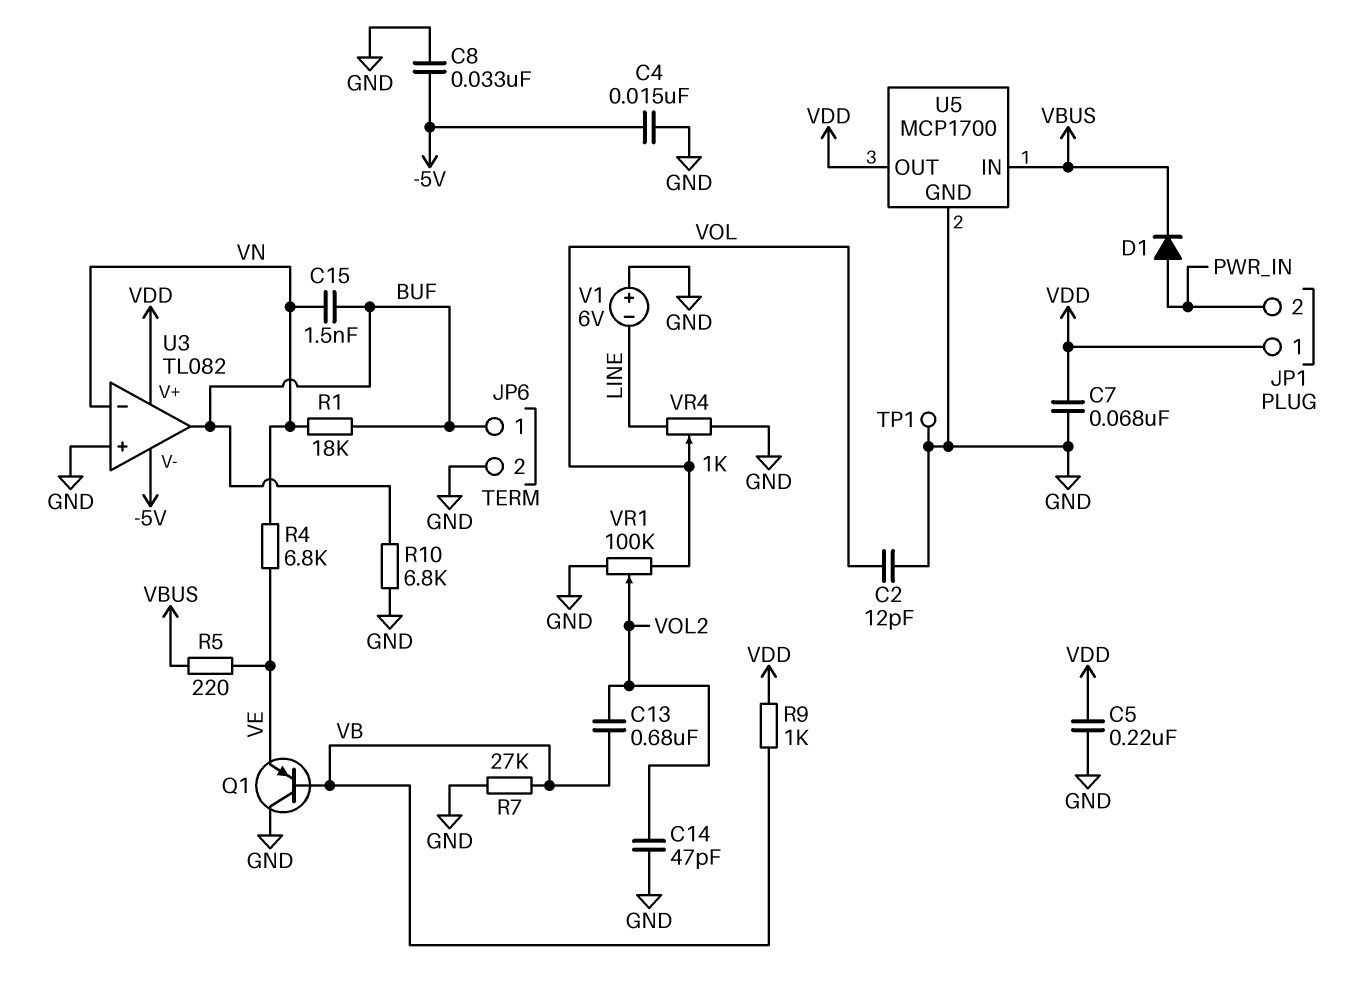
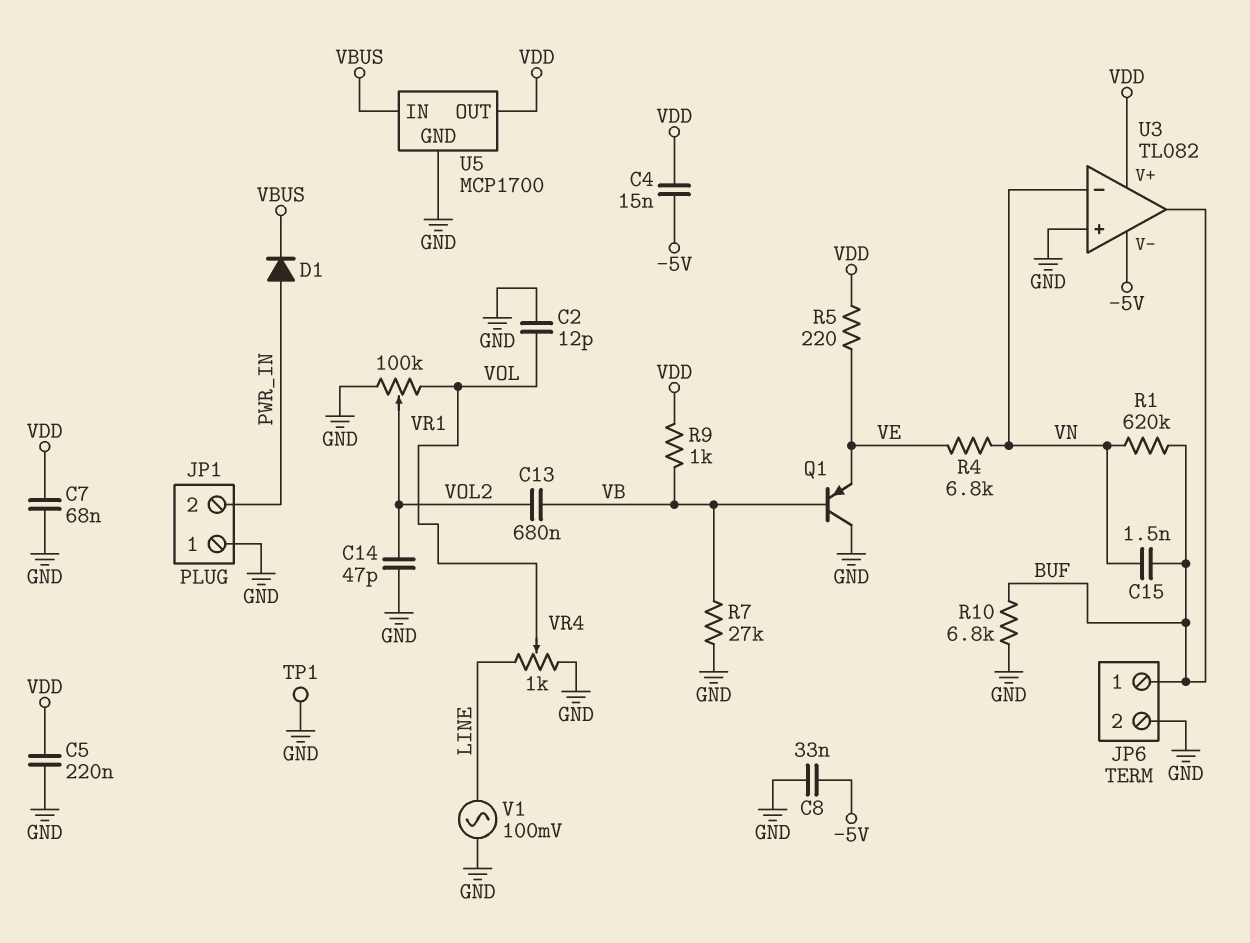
C4: 15nF (-5V, GND) -> 15nF (-5V, VDD)
JP1 pin 1: VDD -> GND
R1: 18k (BUF, VN) -> 620k (BUF, VN)
R5: 220 (VBUS, VE) -> 220 (VDD, VE)
V1: 6V (plus GND, minus LINE) -> AC 100mV (GND, LINE)

